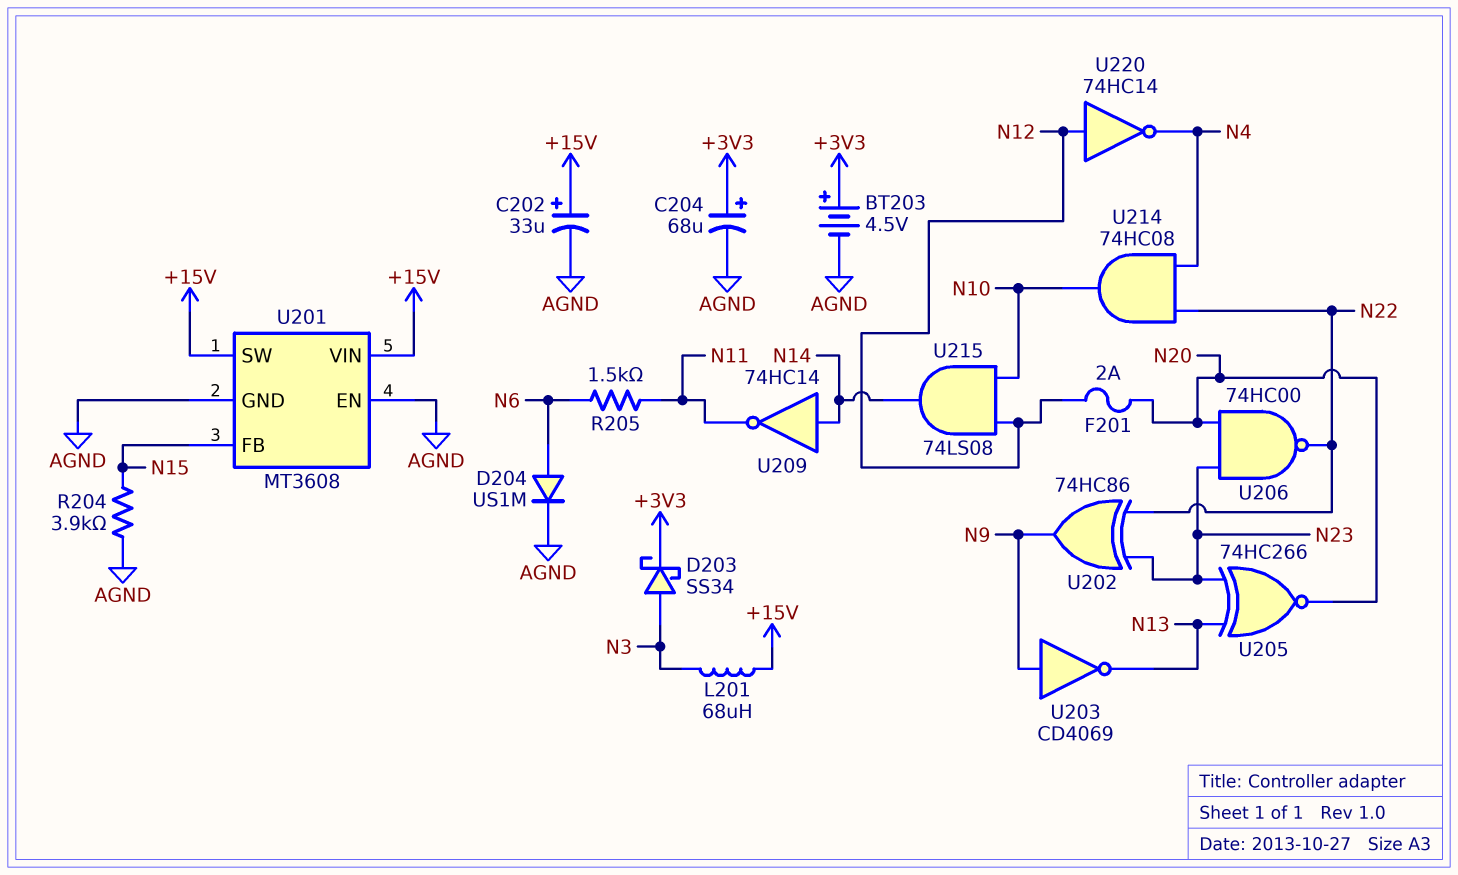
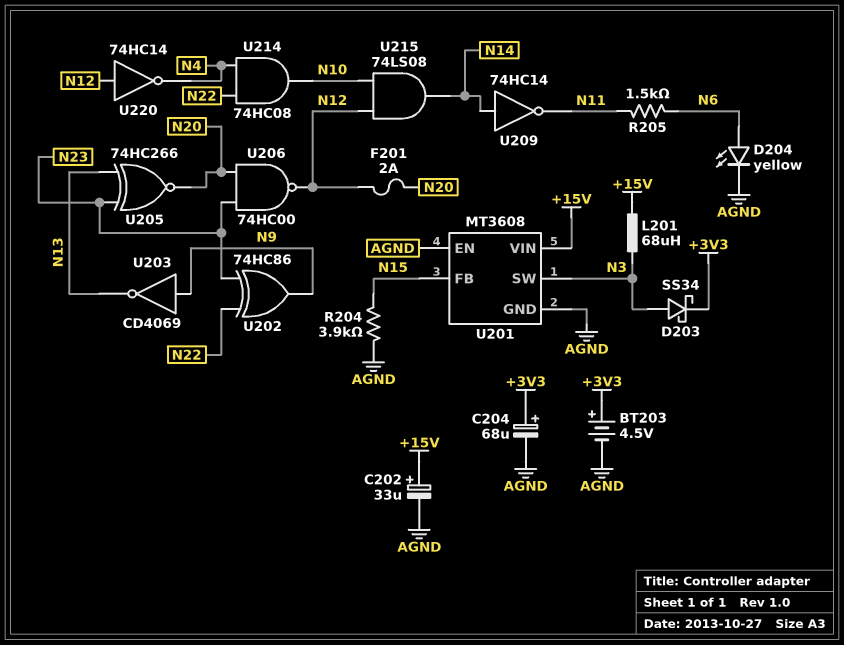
D204: diode US1M (A N6, K AGND) -> LED yellow (A N6, K AGND)
U201 pin SW: +15V -> N3
U206: NAND 74HC00 (in N20, in N23, out N22) -> NAND 74HC00 (in N20, in N23, out N12)

